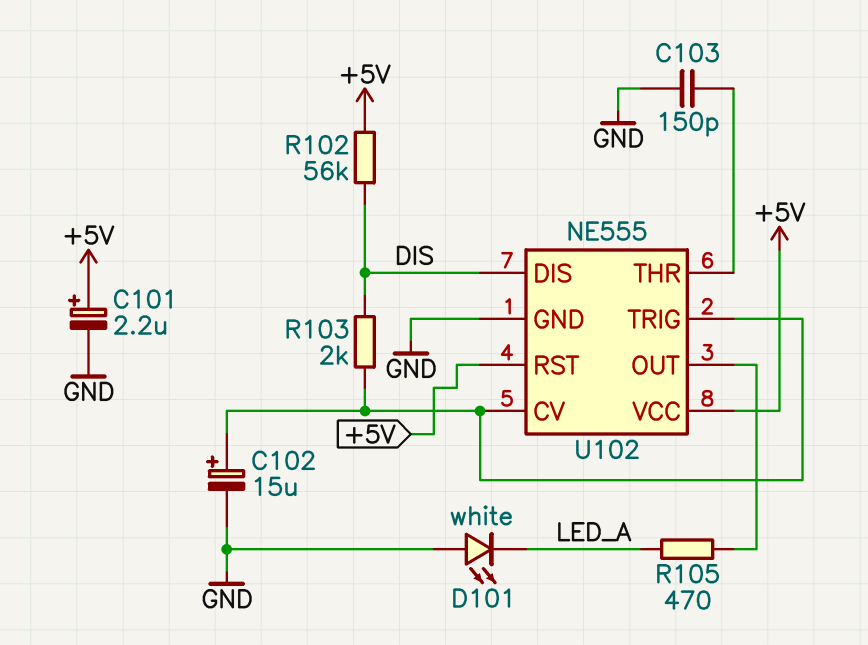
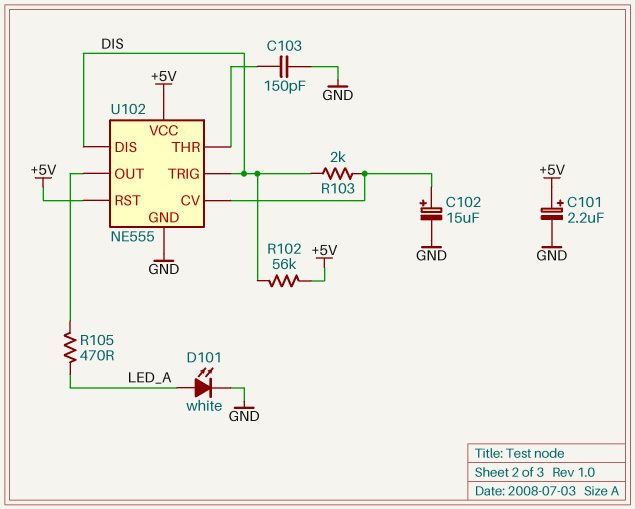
D101: LED white (A GND, K LED_A) -> LED white (A LED_A, K GND)
U102 pin TRIG: U102/CV -> DIS

